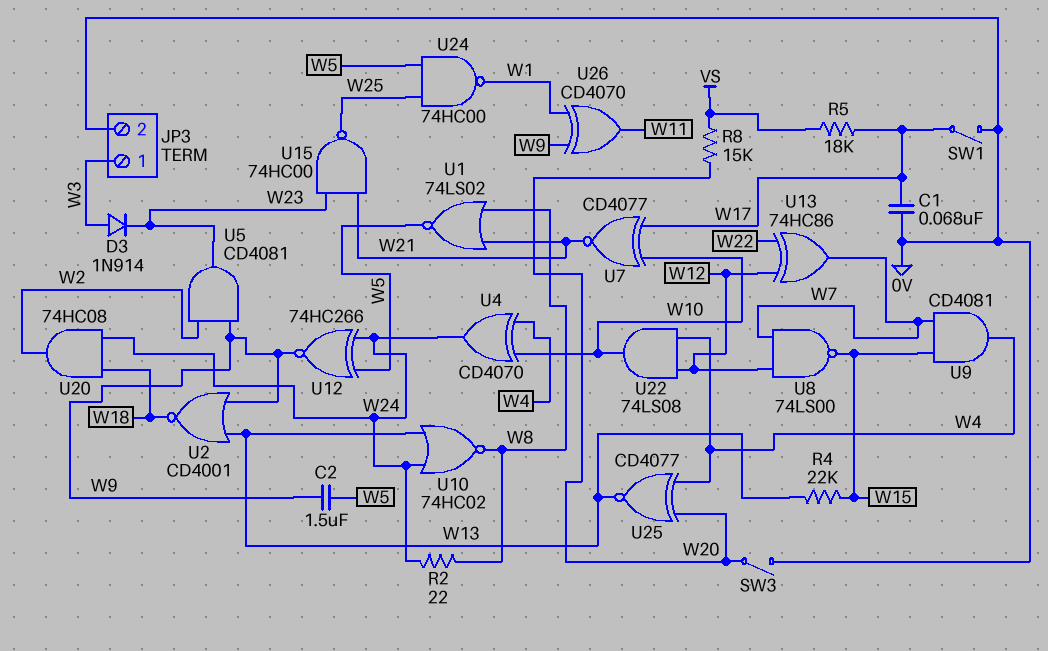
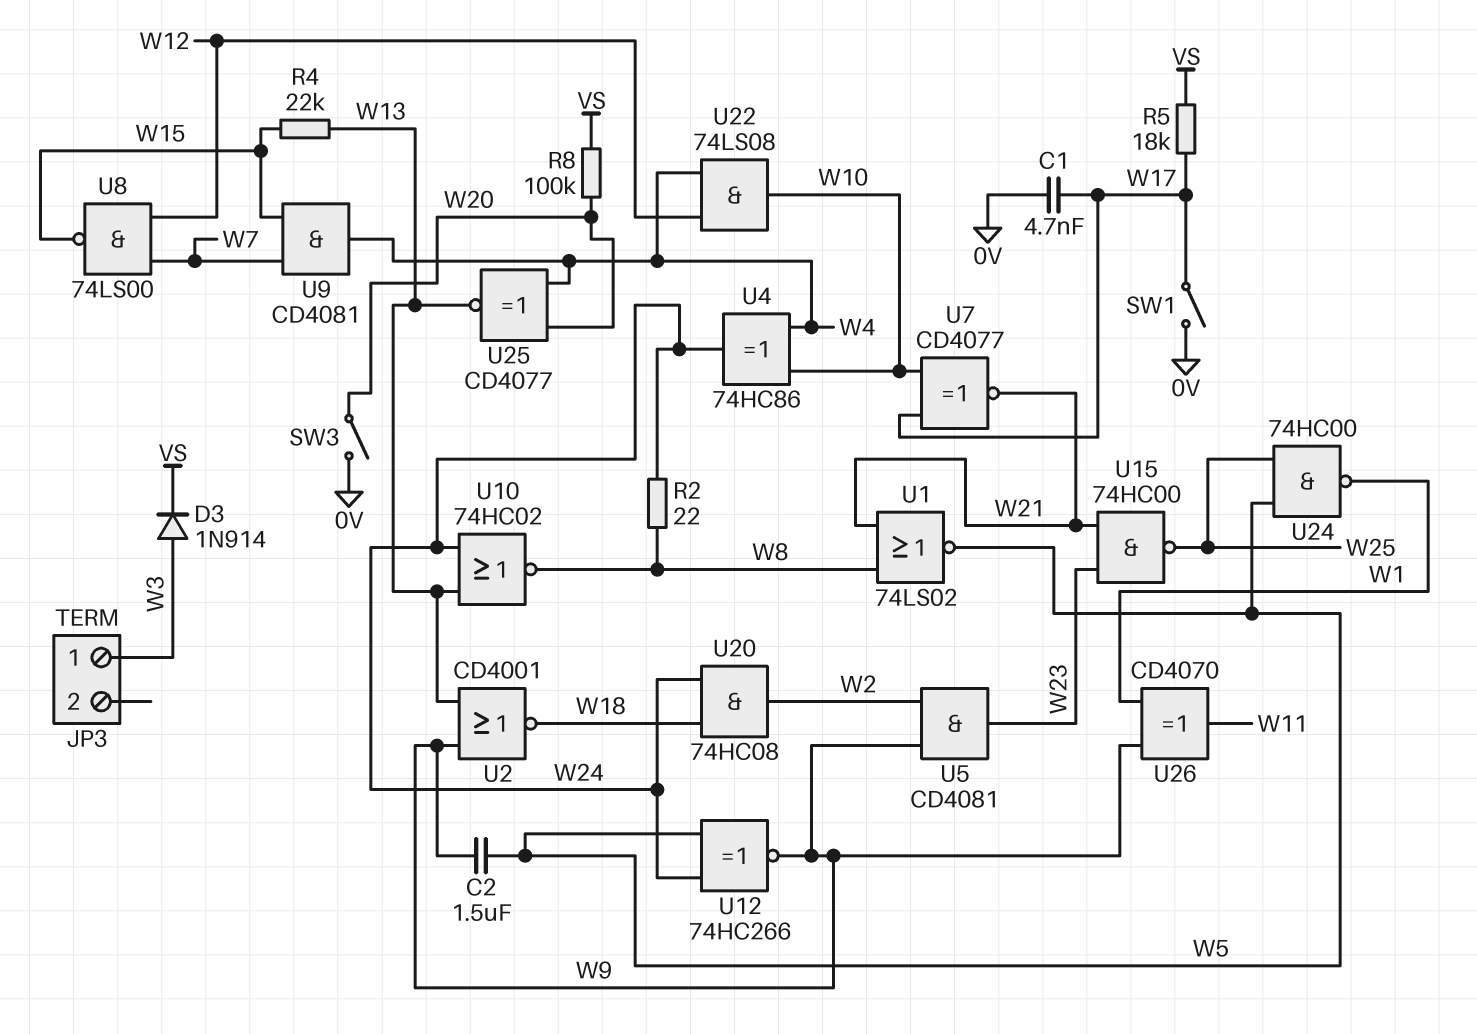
C1: 68nF (0V, W17) -> 4.7nF (0V, W17)
D3: diode 1N914 (A W3, K W23) -> diode 1N914 (A W3, K VS)
JP3 pin 2: 0V -> none
R8: 15k (VS, W20) -> 100k (VS, W20)
U4: XOR CD4070 (in W4, in W10, out W24) -> XOR 74HC86 (in W4, in W10, out W24)
U13: XOR 74HC86 (in W12, in W22, out W7) -> none

